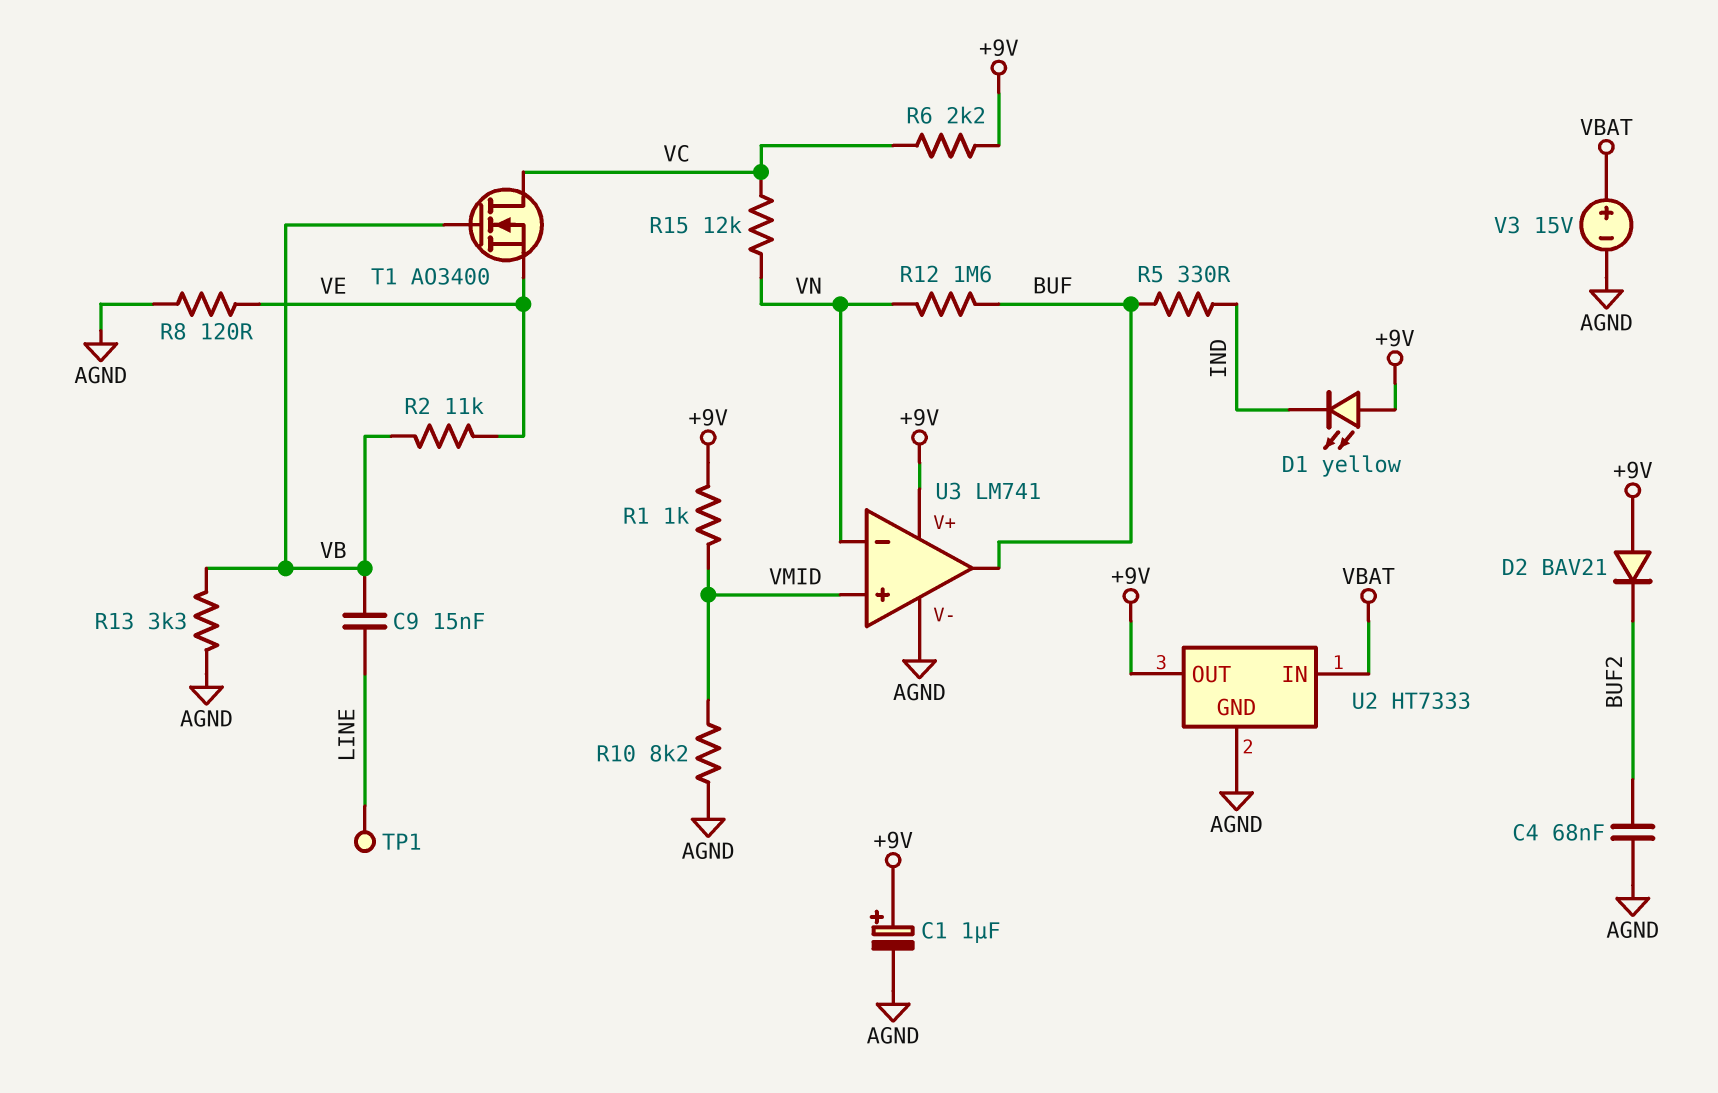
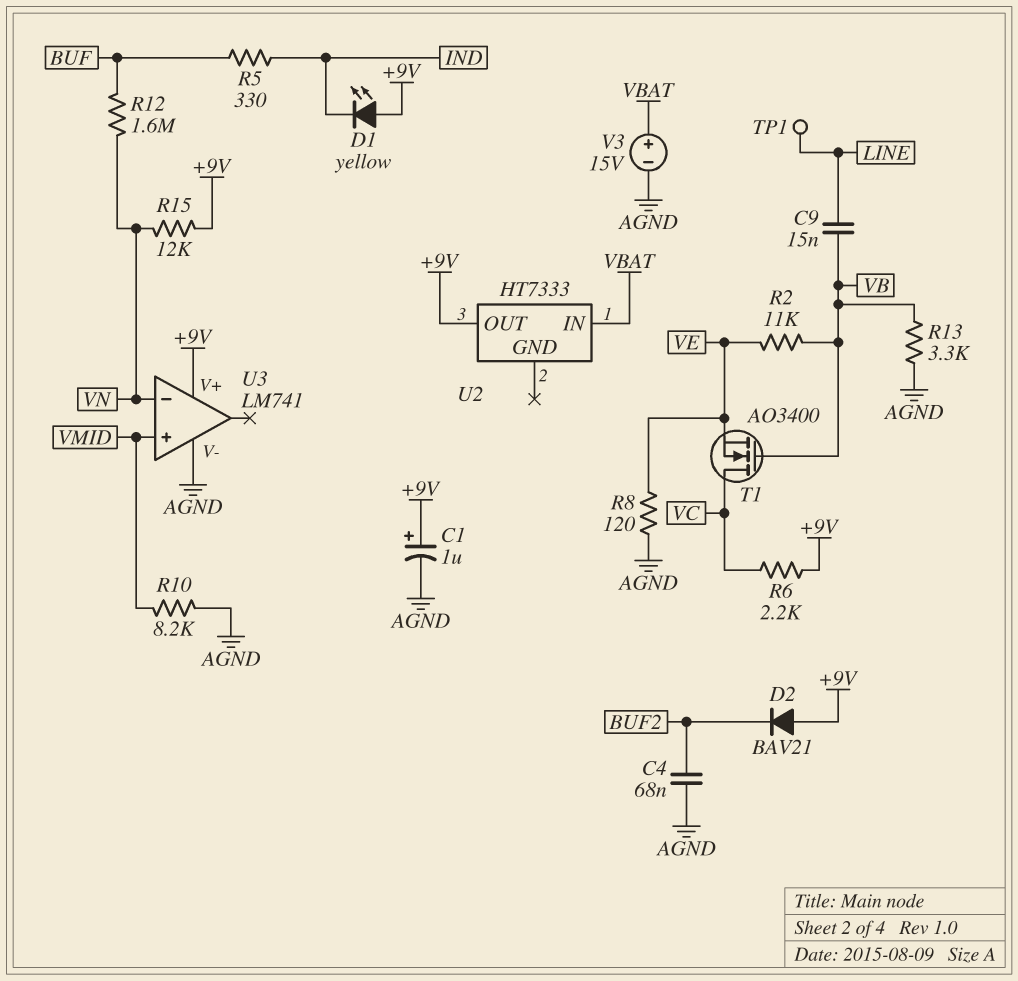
R1: 1k (+9V, VMID) -> none
R15: 12k (VC, VN) -> 12k (+9V, VN)
U2 pin GND: AGND -> none
U3 pin out: BUF -> none

